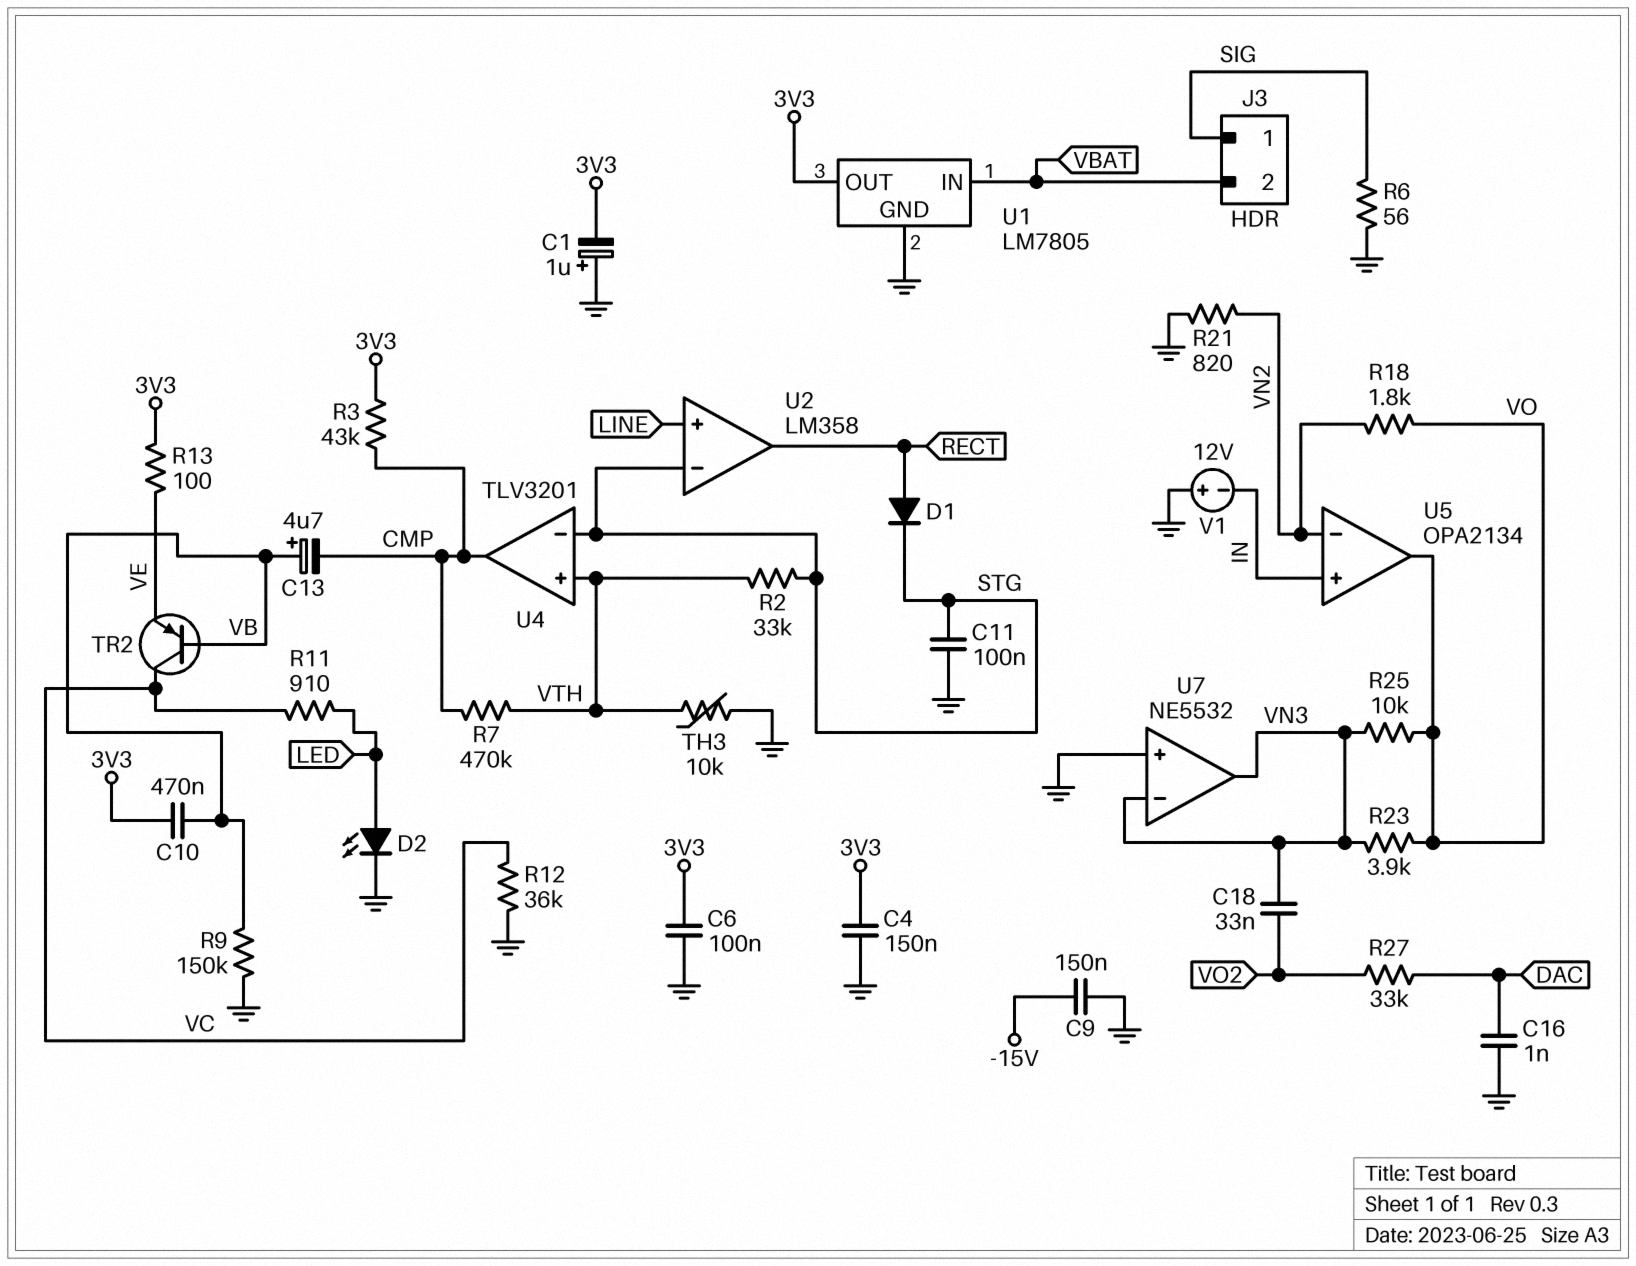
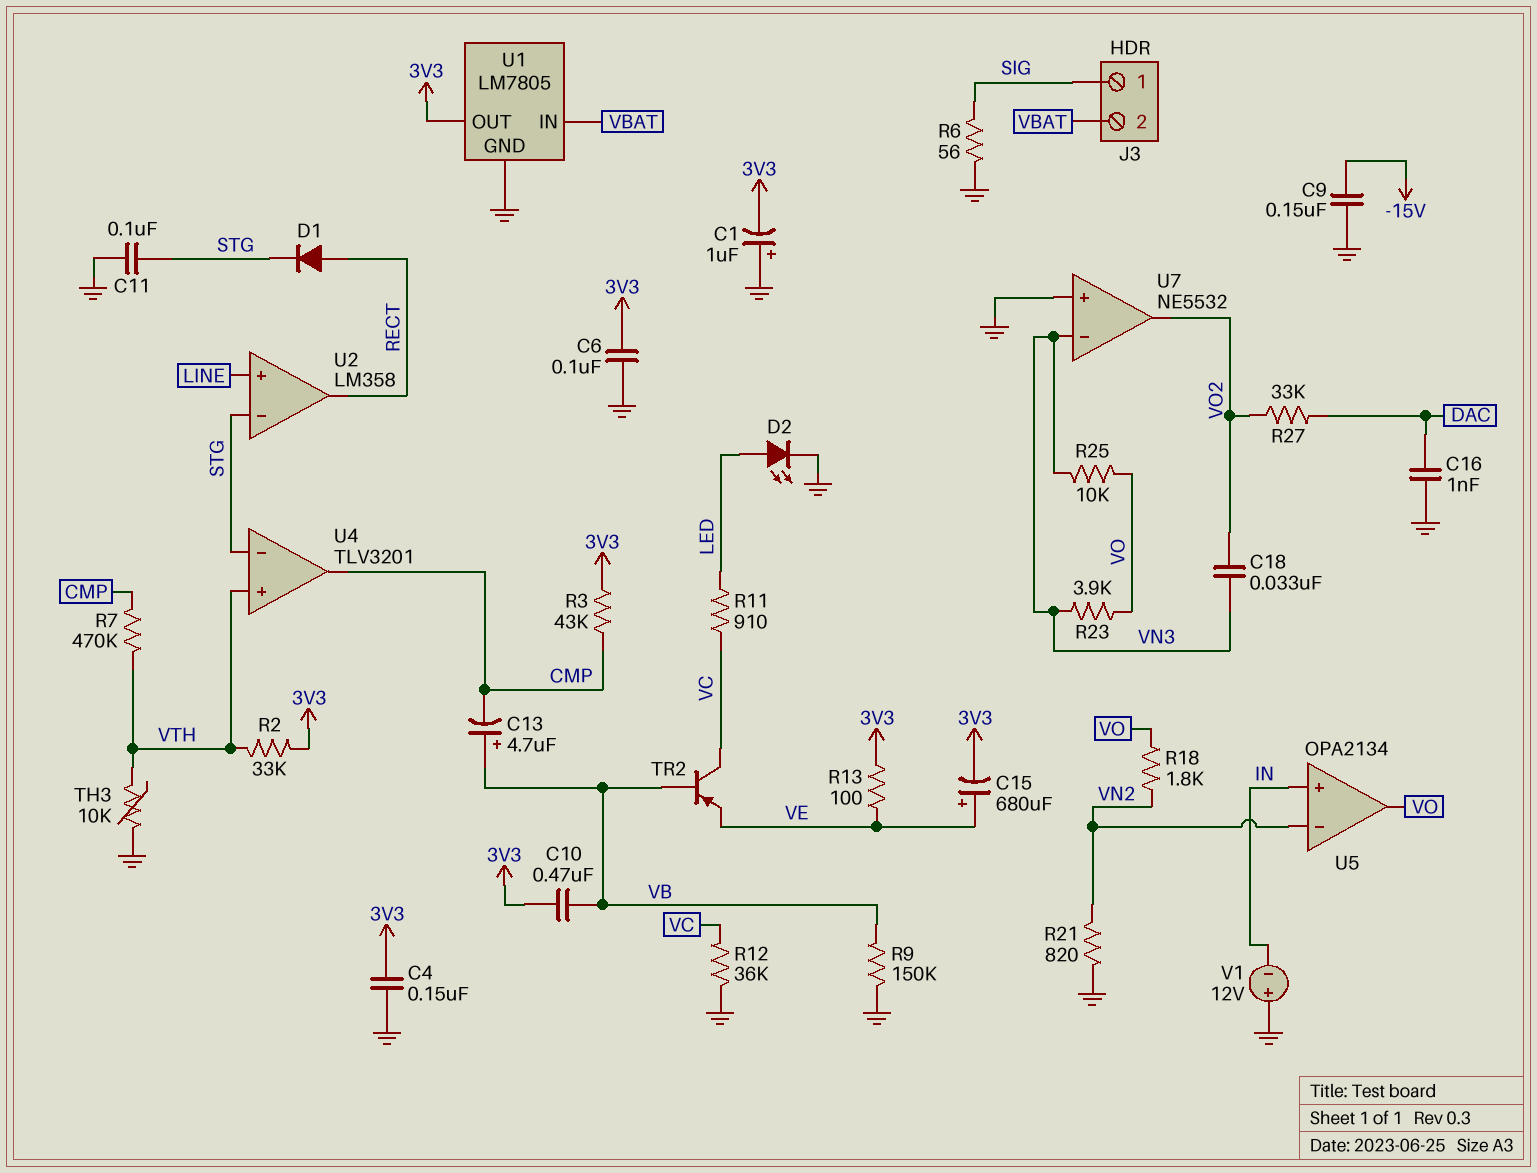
C15: none -> 680uF (plus VE, minus 3V3)
R2: 33k (STG, VTH) -> 33k (3V3, VTH)
U7 pin out: VN3 -> VO2

